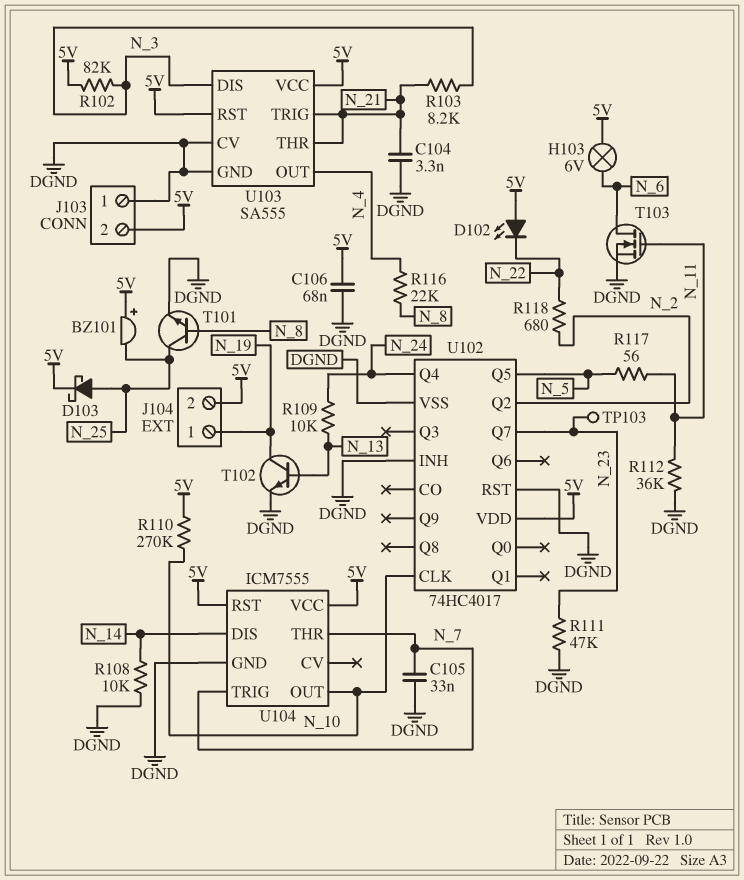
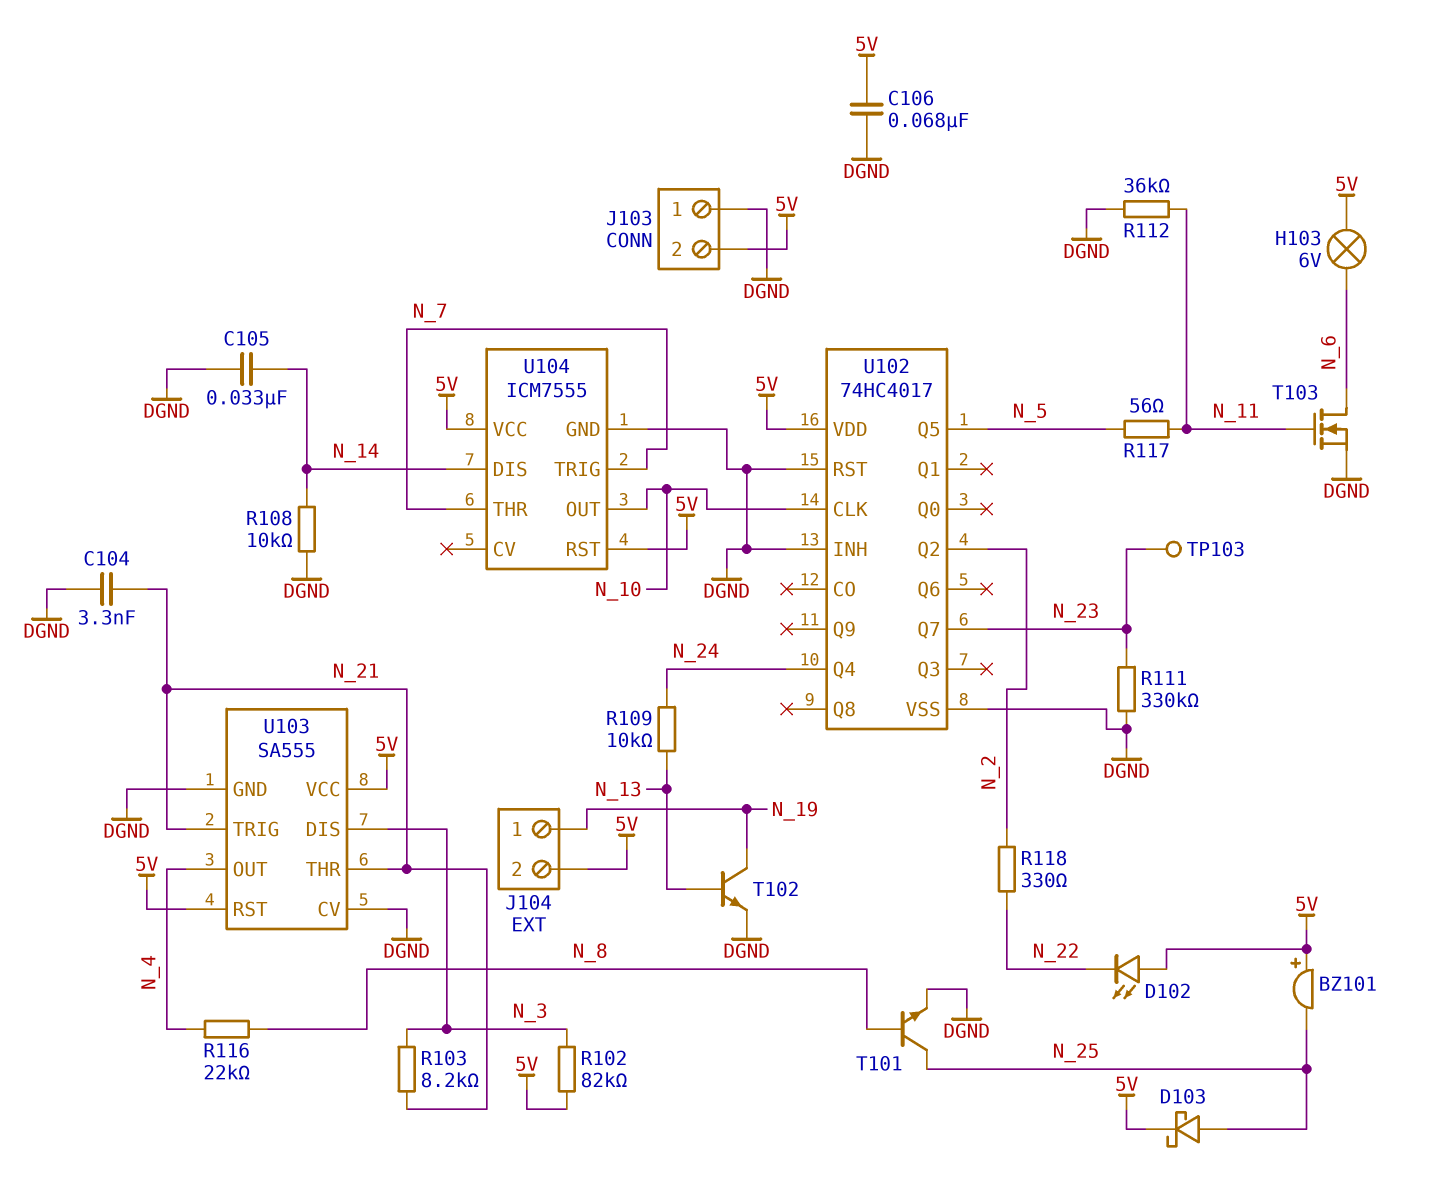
C105: 33nF (DGND, N_7) -> 33nF (DGND, N_14)
R110: 270k (5V, N_10) -> none
R111: 47k (DGND, N_23) -> 330k (DGND, N_23)
R118: 680 (N_2, N_22) -> 330 (N_2, N_22)

